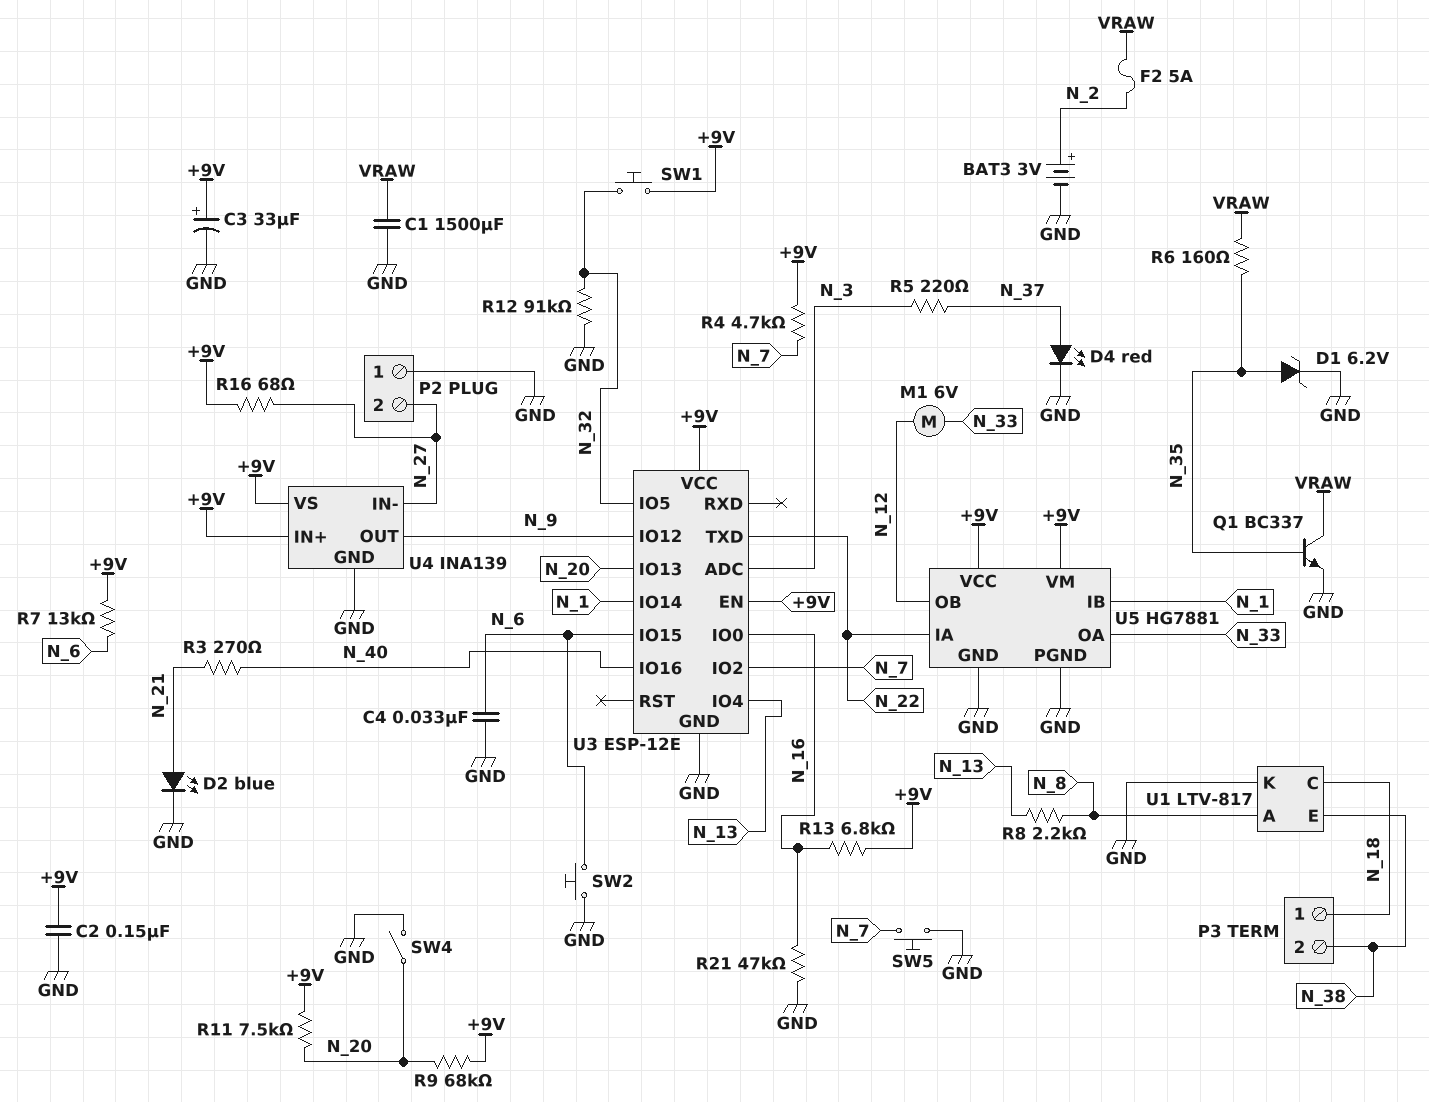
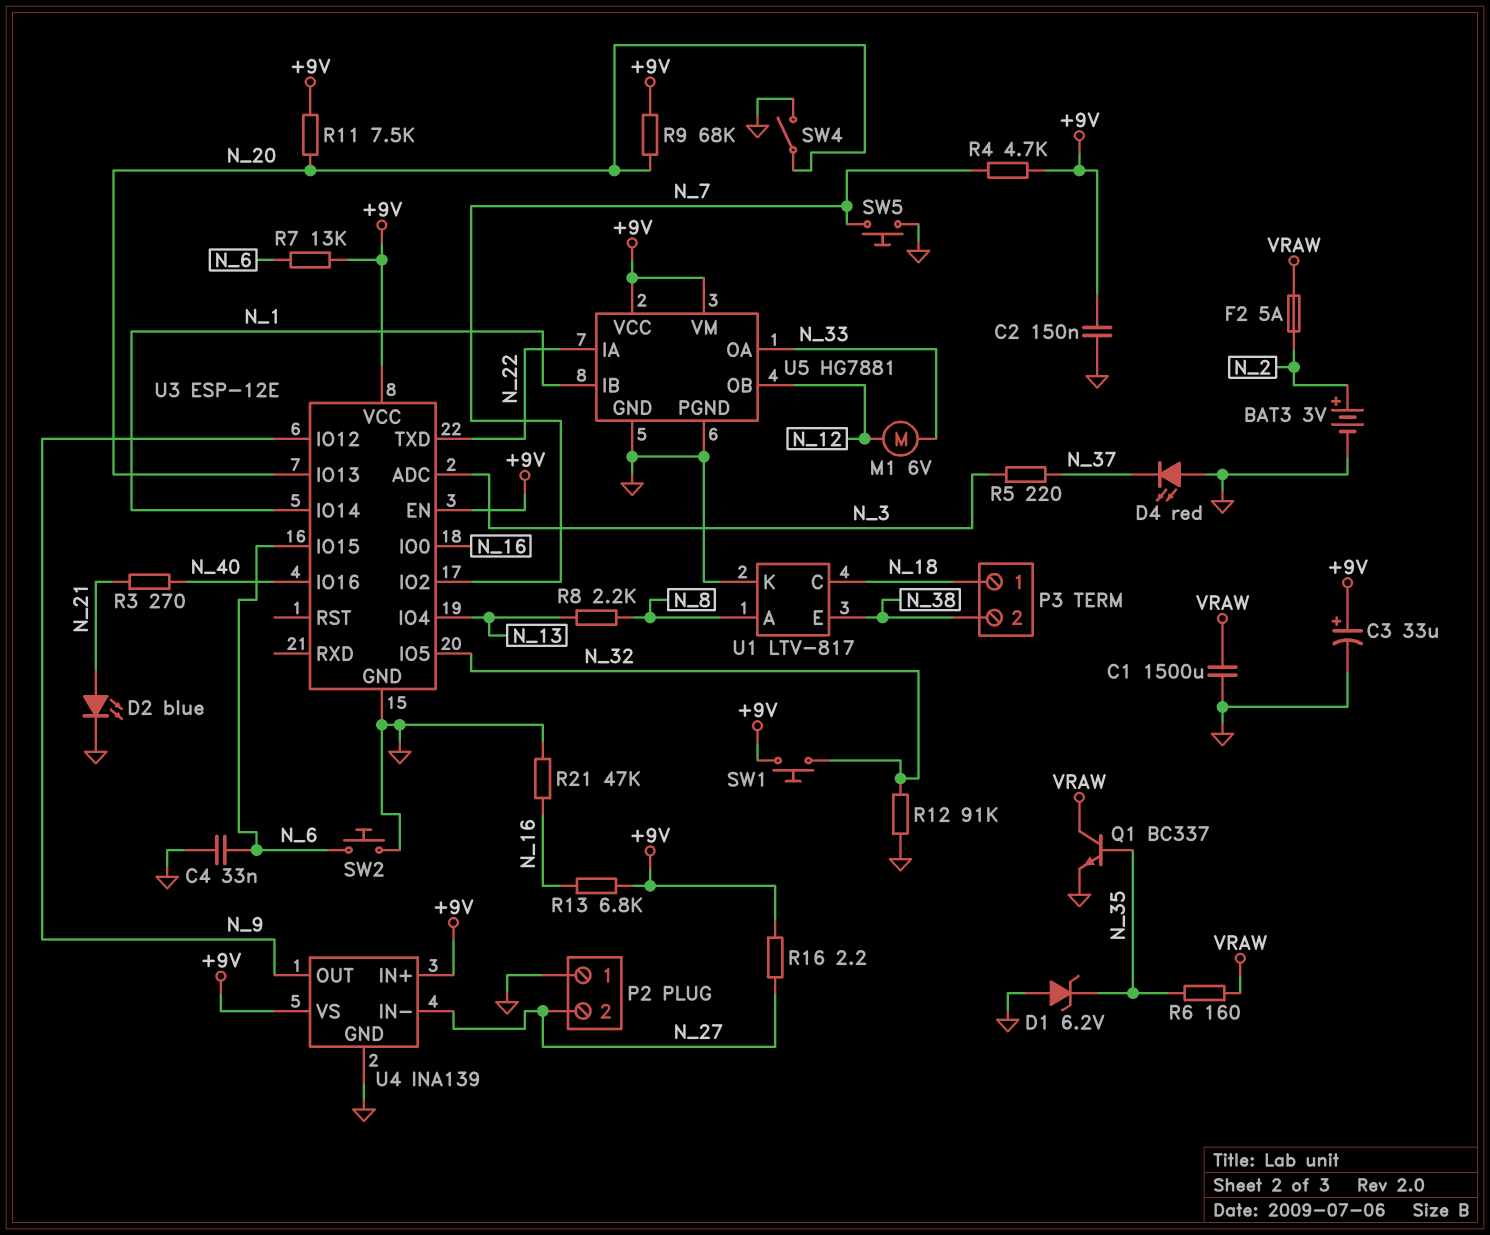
D1: zener 6.2V (A N_35, K GND) -> zener 6.2V (A GND, K N_35)
D4: LED red (A N_37, K GND) -> LED red (A GND, K N_37)
R16: 68 (+9V, N_27) -> 2.2 (+9V, N_27)

